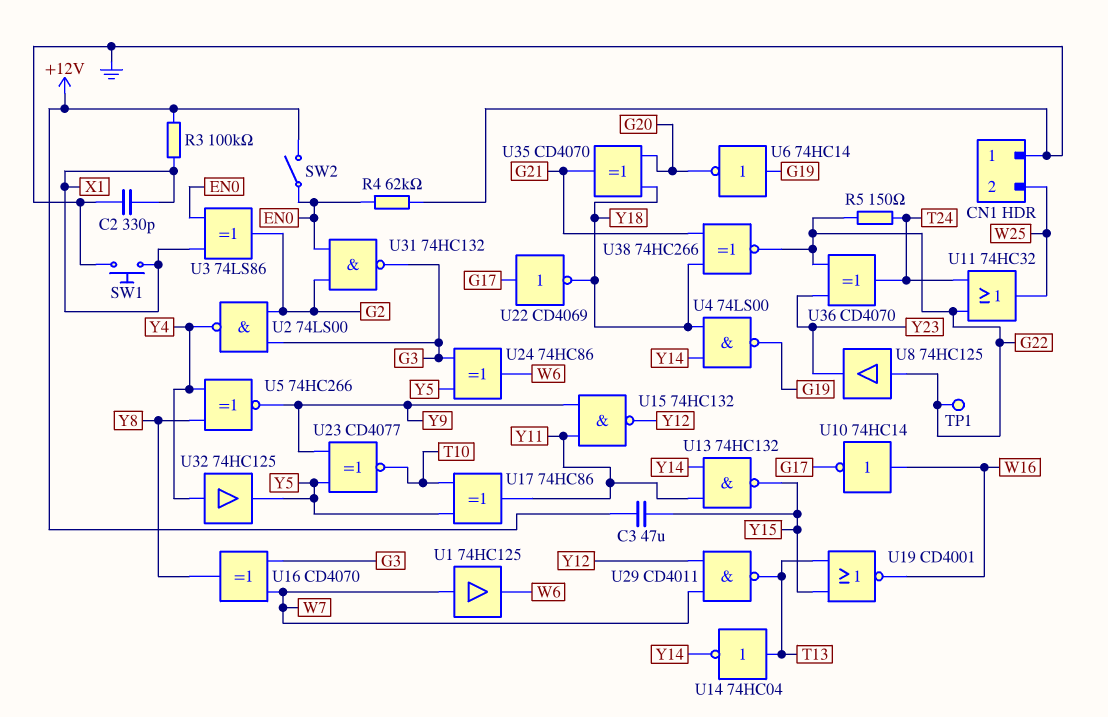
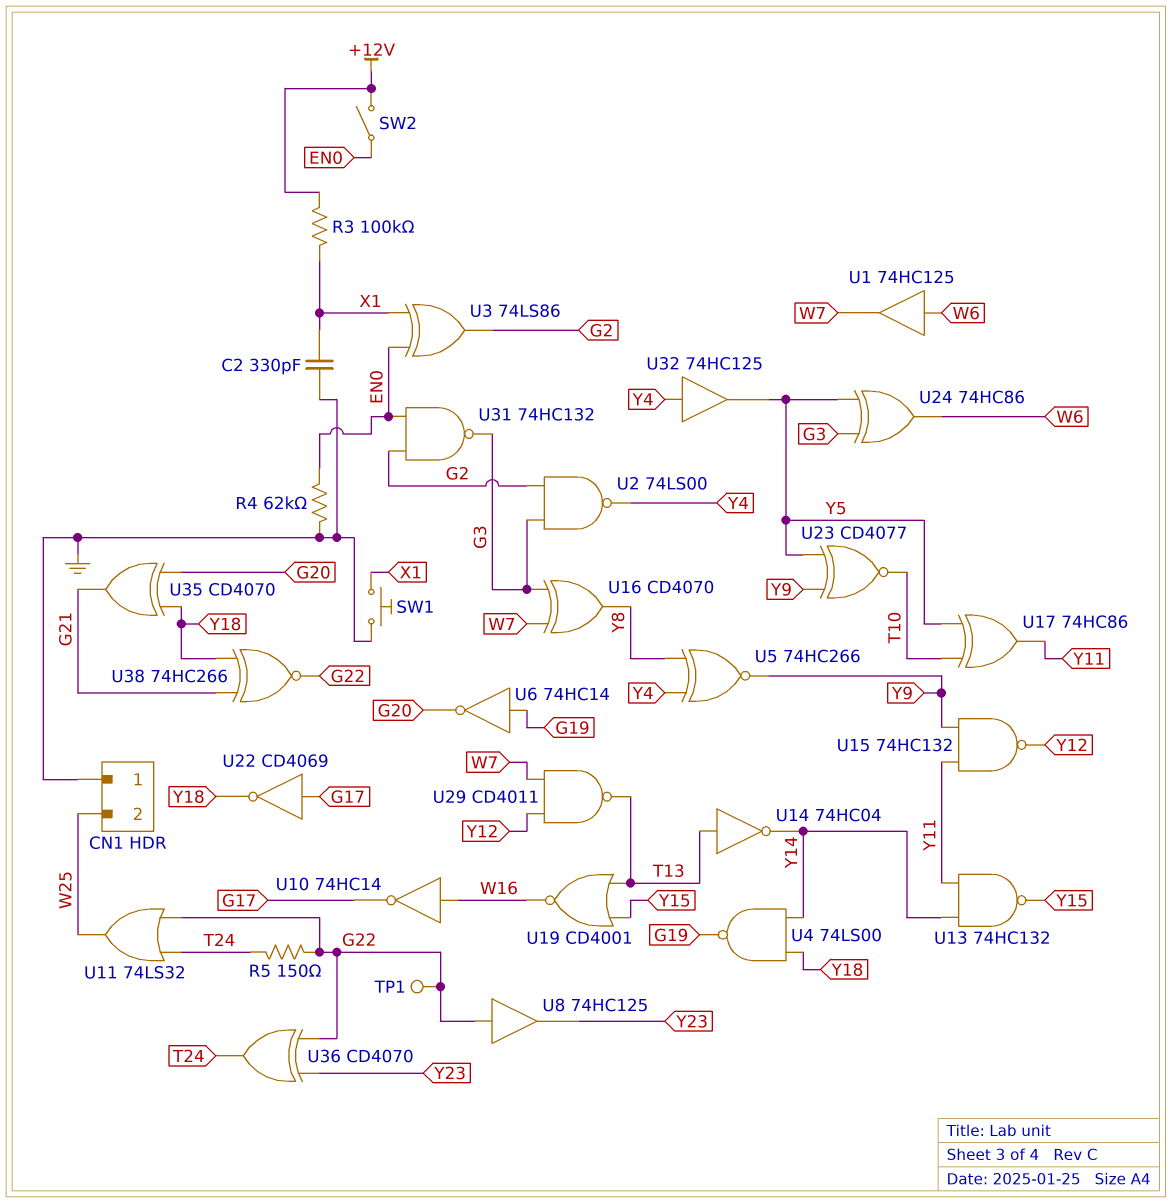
C3: 47uF (+12V, Y15) -> none
U1: buffer 74HC125 (in W7, out W6) -> buffer 74HC125 (in W6, out W7)
U11: OR 74HC32 (in G22, in T24, out W25) -> OR 74LS32 (in G22, in T24, out W25)

